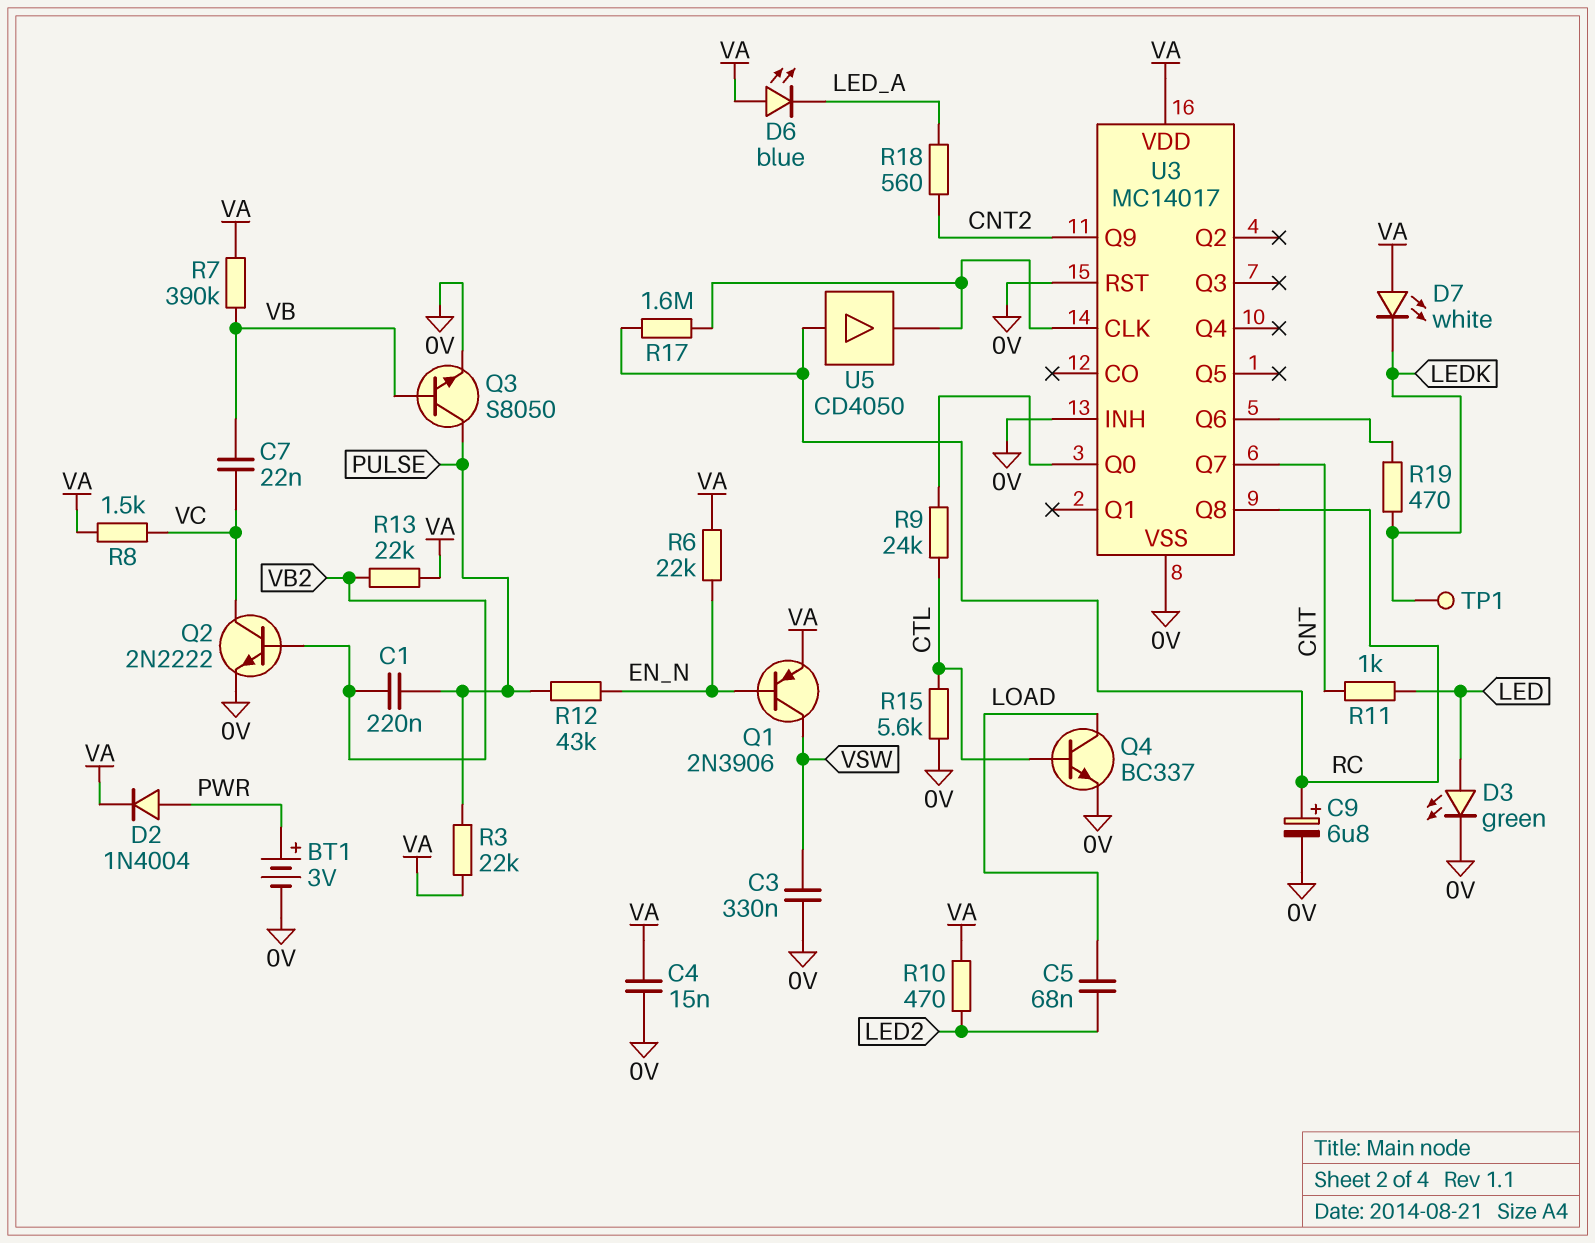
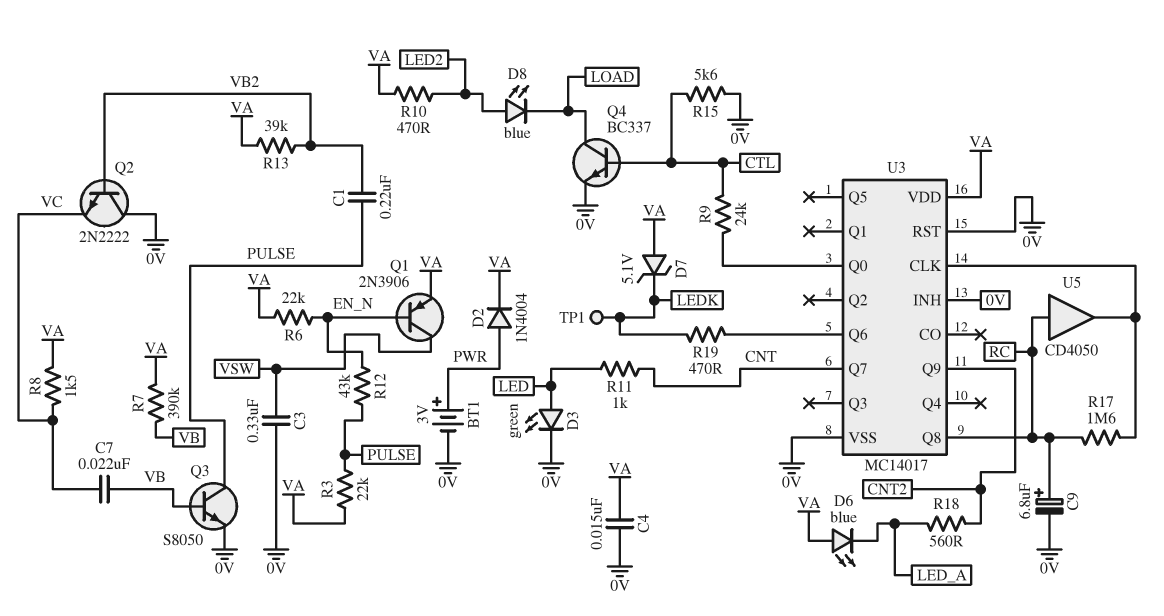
C5: 68nF (LED2, LOAD) -> none
D7: LED white (A VA, K LEDK) -> zener 5.1V (A VA, K LEDK)
D8: none -> LED blue (A LED2, K LOAD)
Q2: NPN 2N2222 (B VB2, C VC, E 0V) -> NPN 2N2222 (B VB2, C 0V, E VC)
R13: 22k (VA, VB2) -> 39k (VA, VB2)

